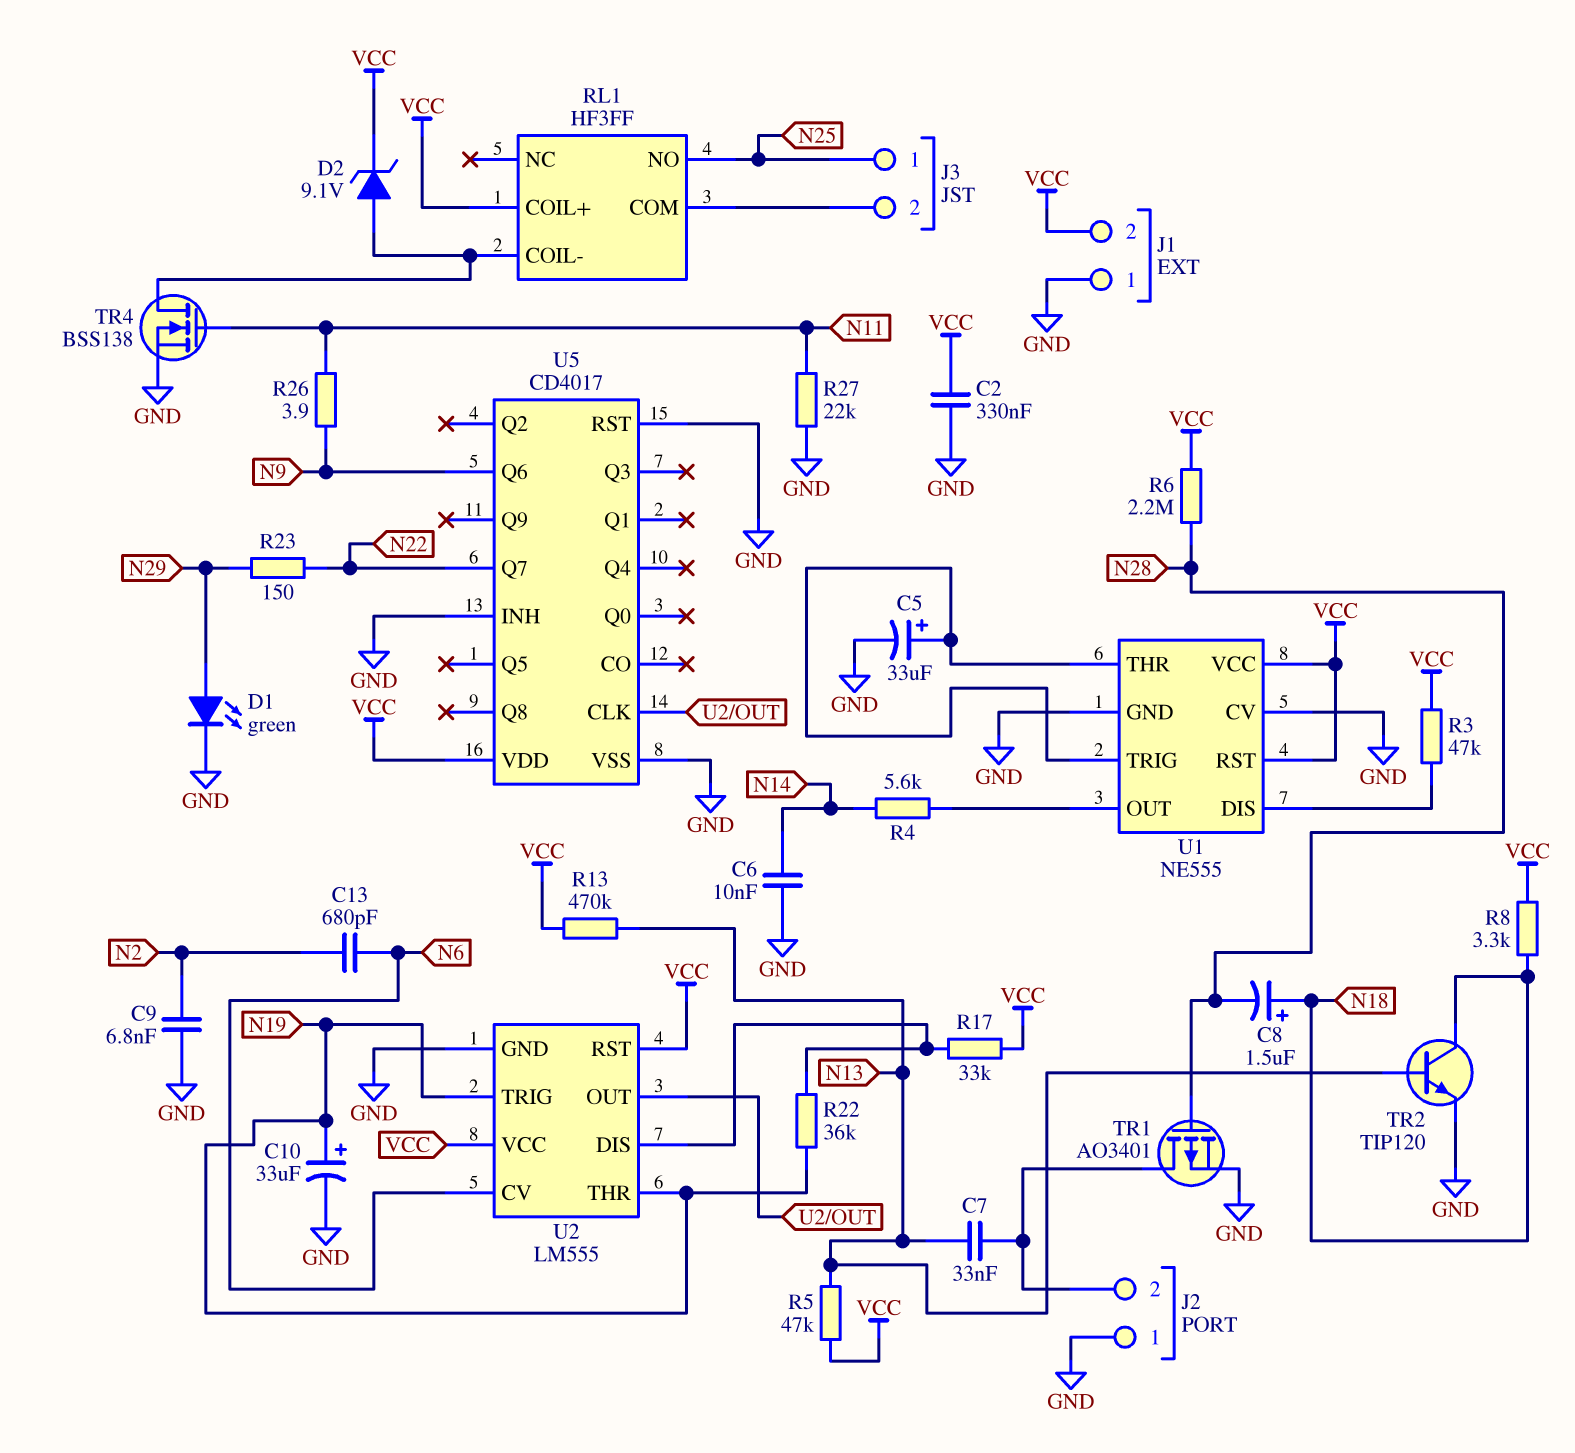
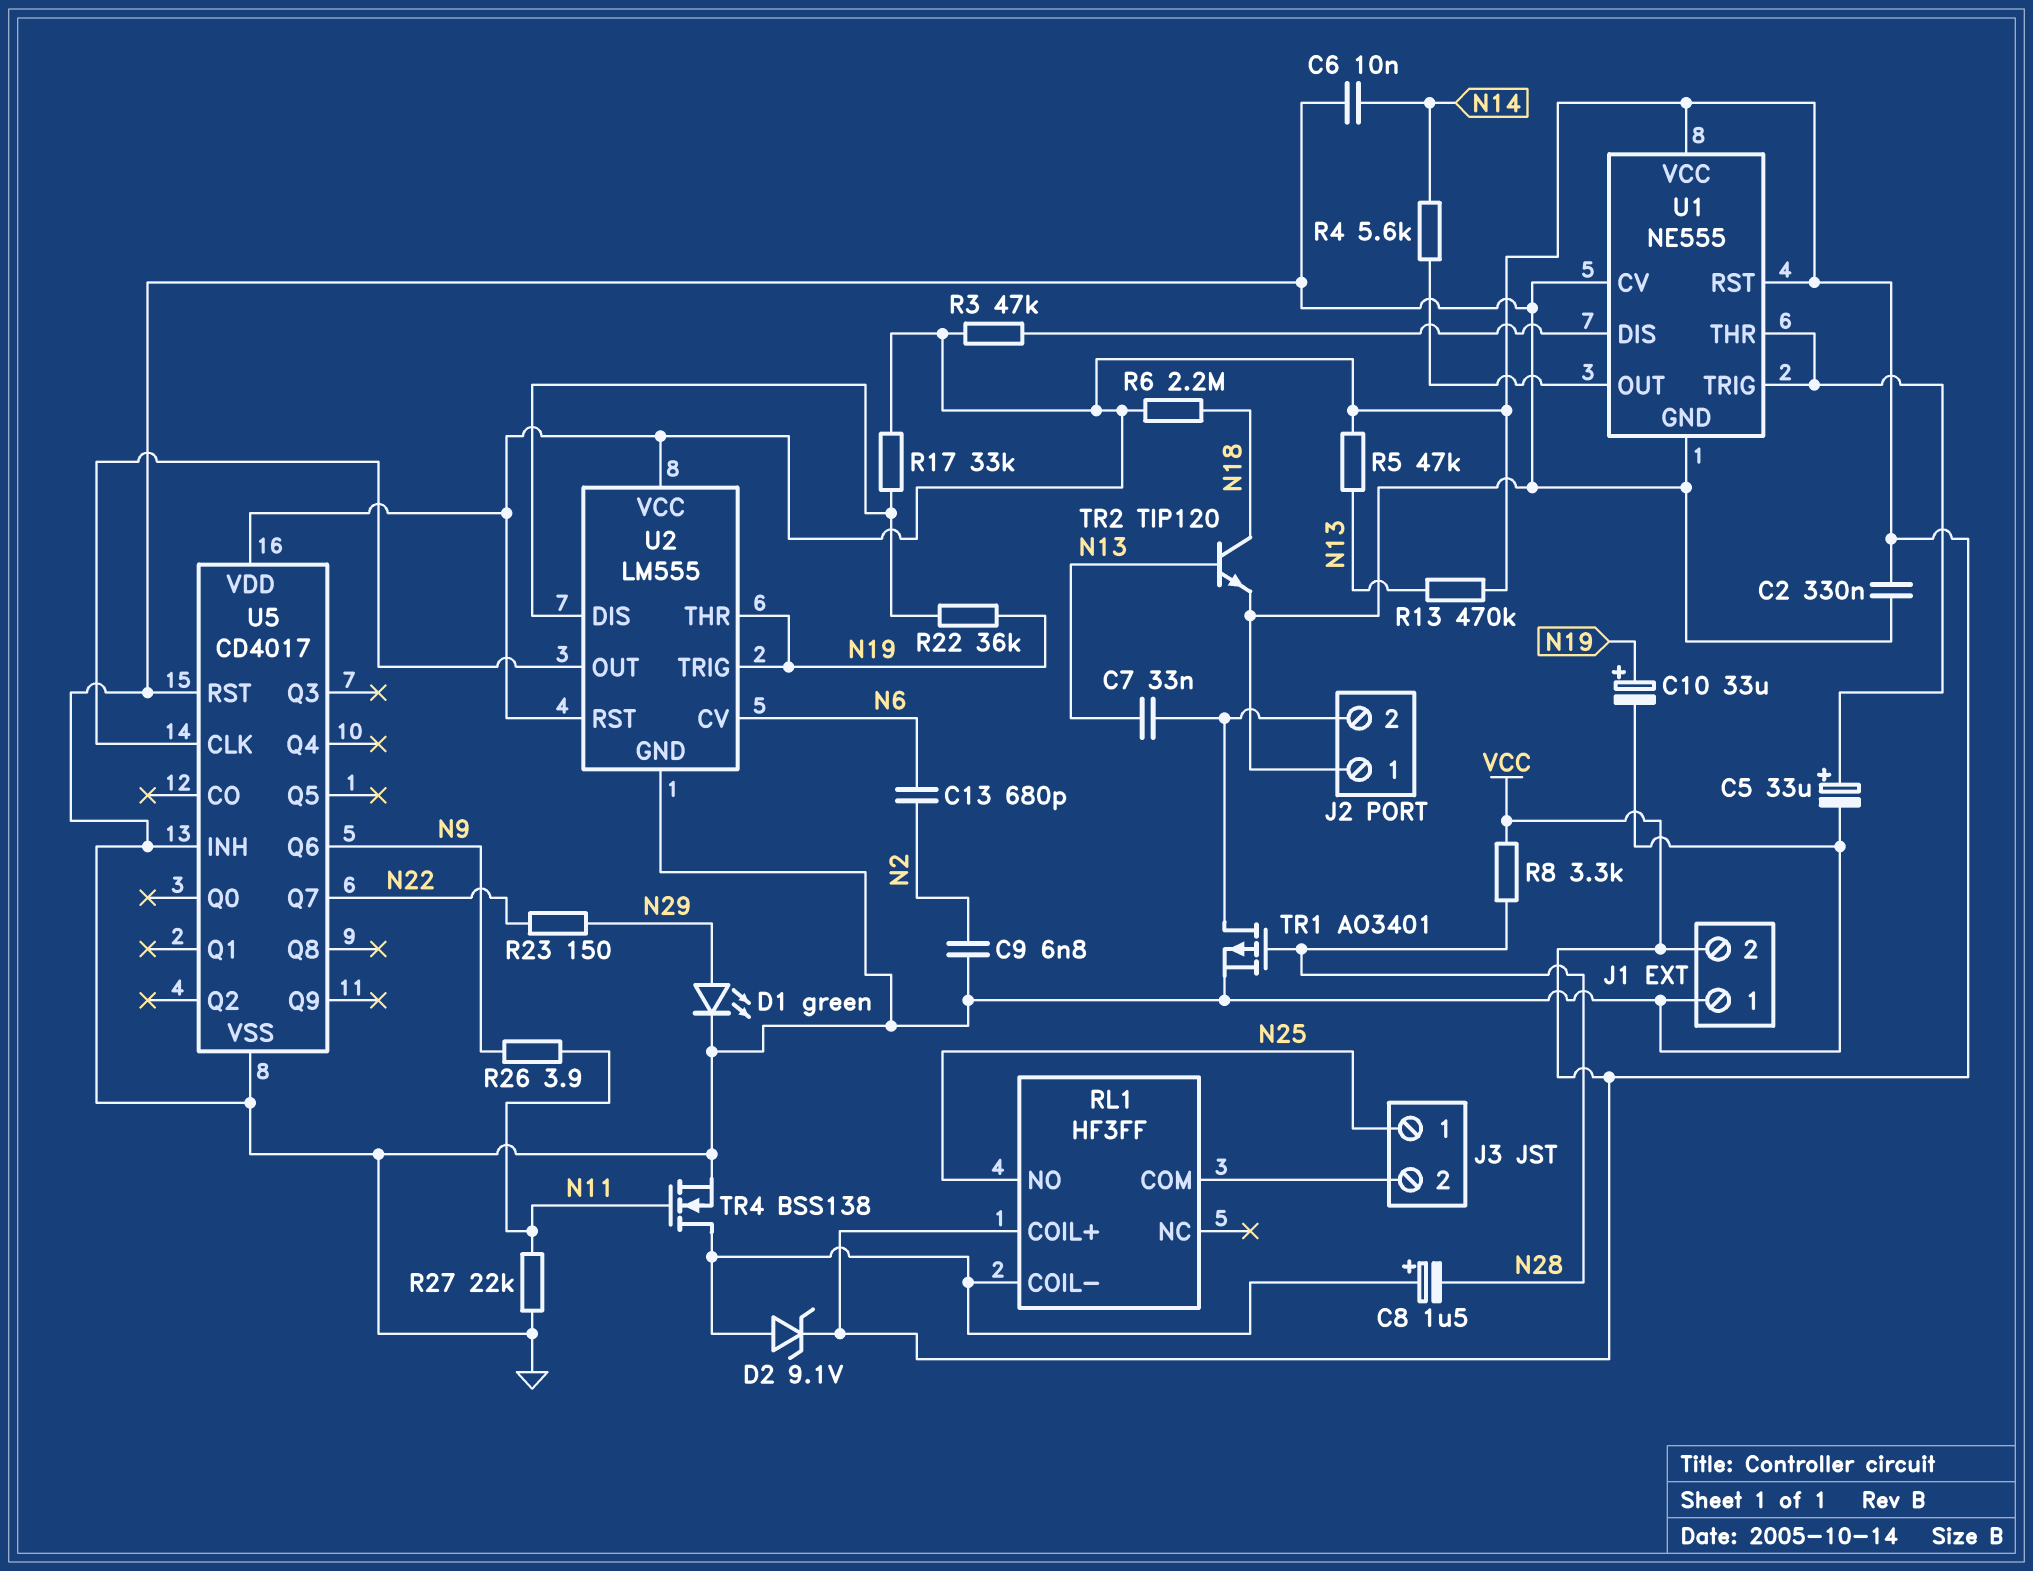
C8: 1.5uF (plus N18, minus N28) -> 1.5uF (plus RL1/COIL-, minus N28)
R6: 2.2M (N28, VCC) -> 2.2M (N18, VCC)
R8: 3.3k (N18, VCC) -> 3.3k (N28, VCC)

